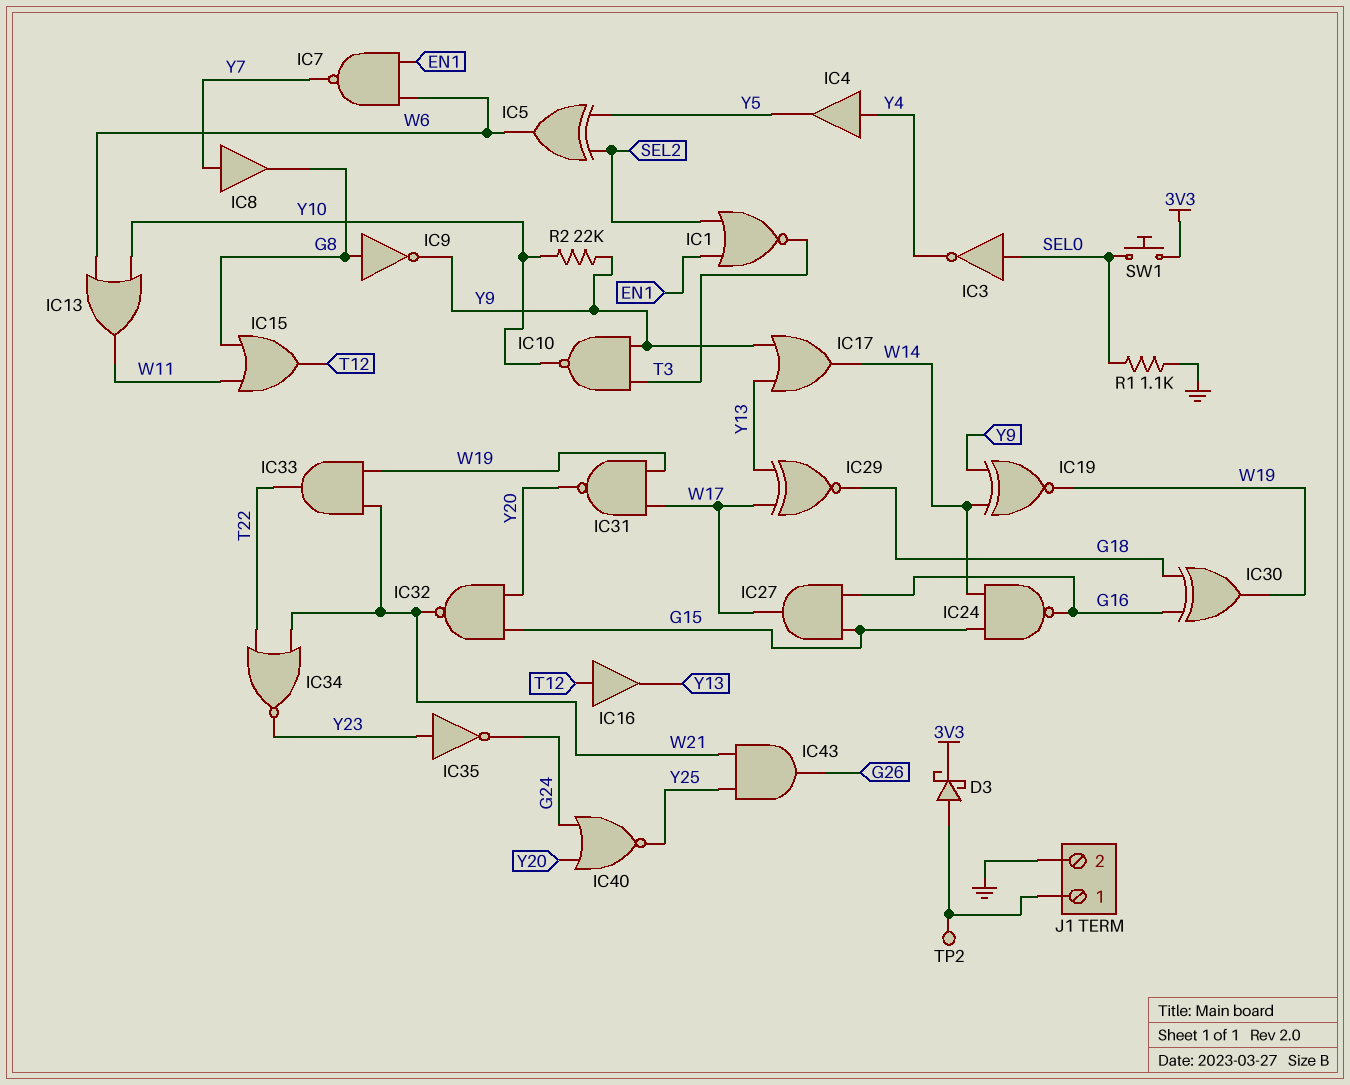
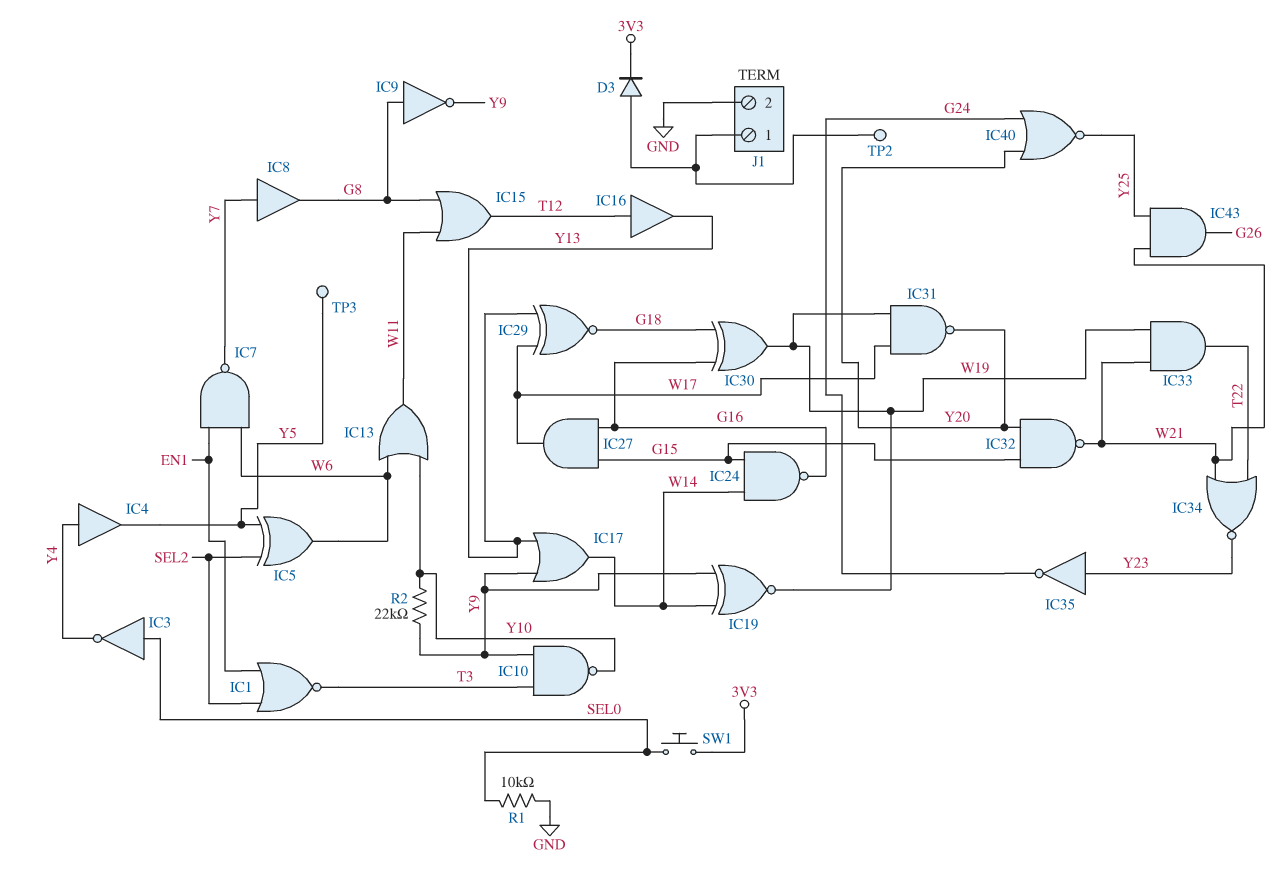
D3: schottky (A J1/1, K 3V3) -> diode (A J1/1, K 3V3)
R1: 1.1k (GND, SEL0) -> 10k (GND, SEL0)
TP3: none -> test point (Y5)

